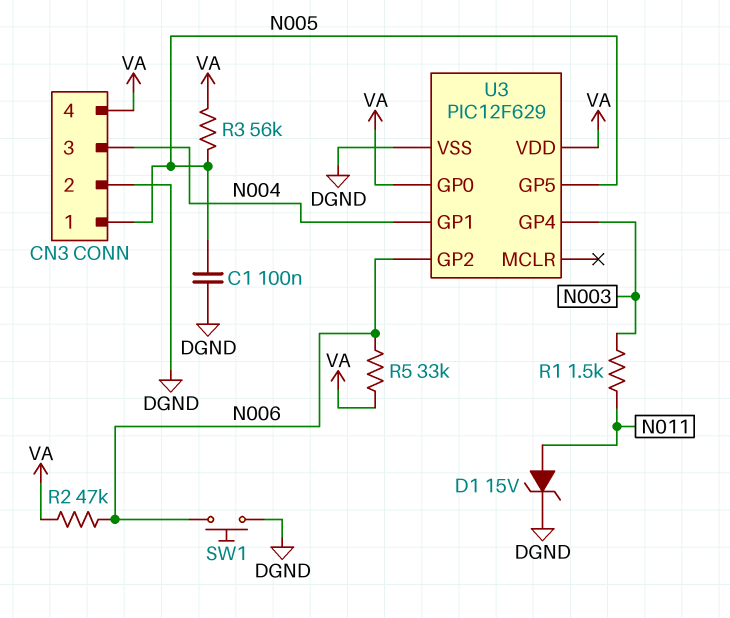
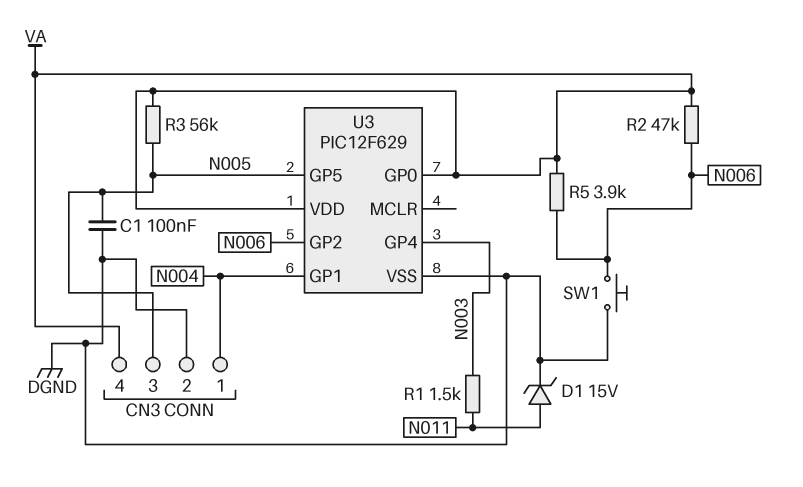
CN3 pin 1: N005 -> N004
CN3 pin 3: N004 -> N005
R5: 33k (N006, VA) -> 3.9k (N006, VA)

